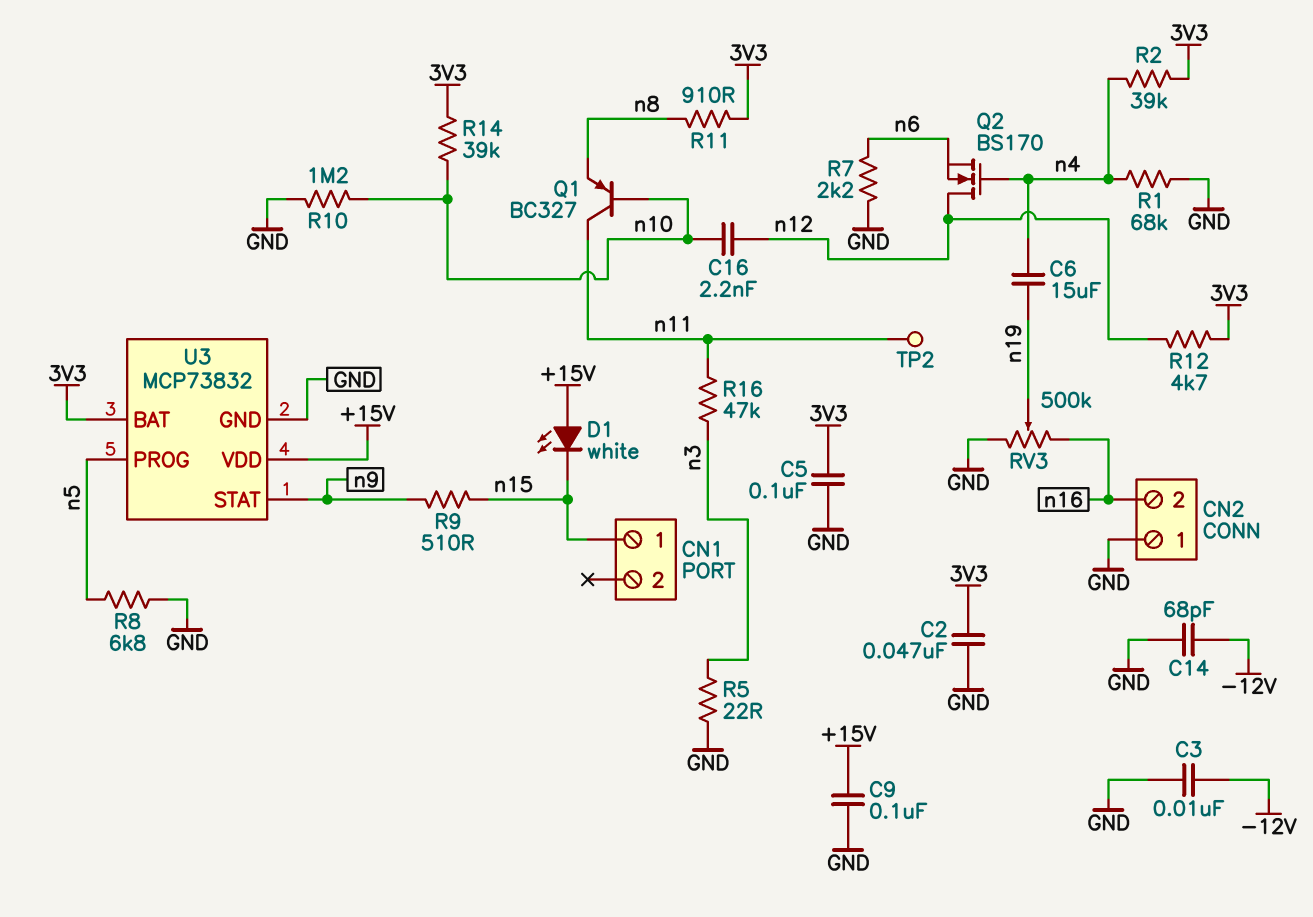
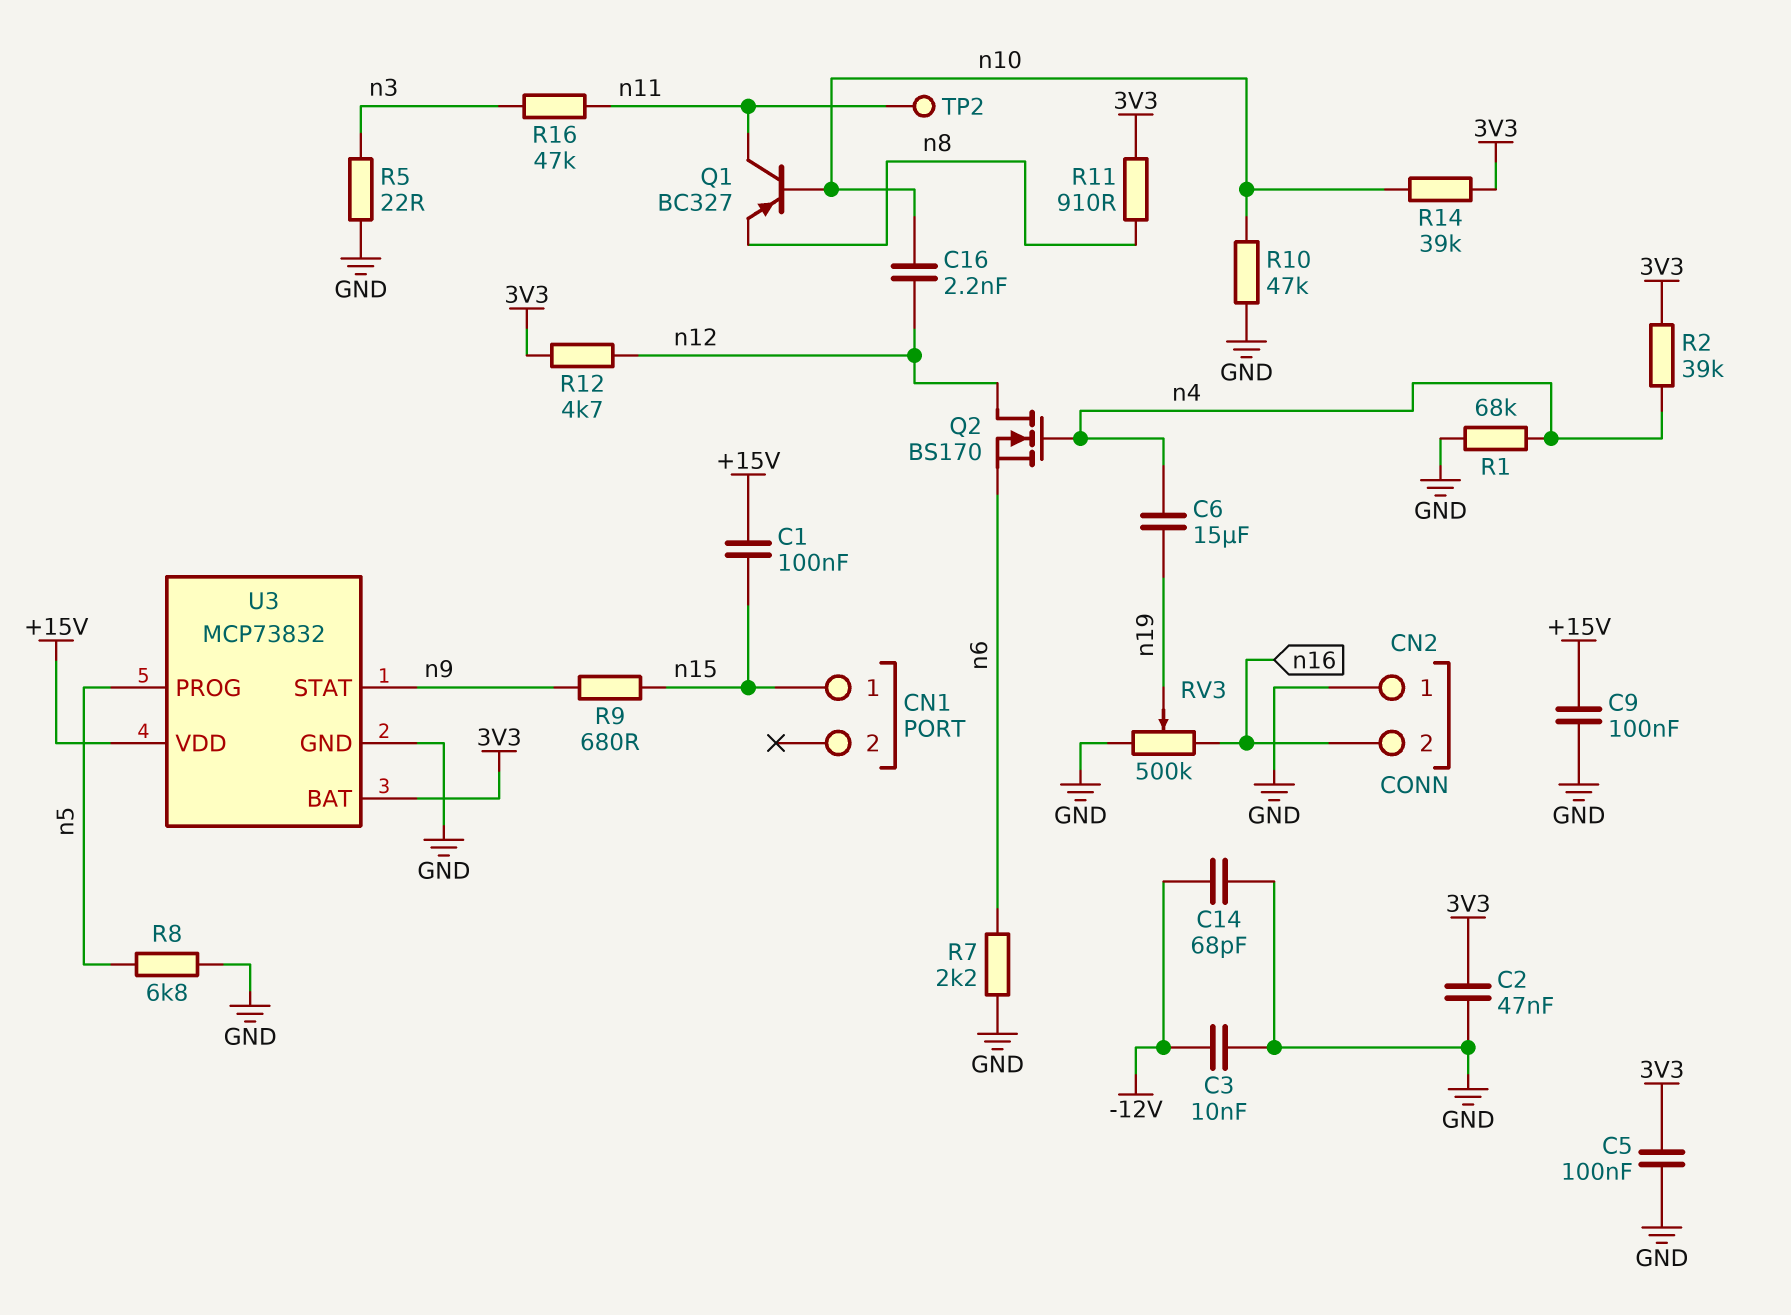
C1: none -> 100nF (+15V, n15)
D1: LED white (A +15V, K n15) -> none
R9: 510 (n9, n15) -> 680 (n9, n15)
R10: 1.2M (GND, n10) -> 47k (GND, n10)

